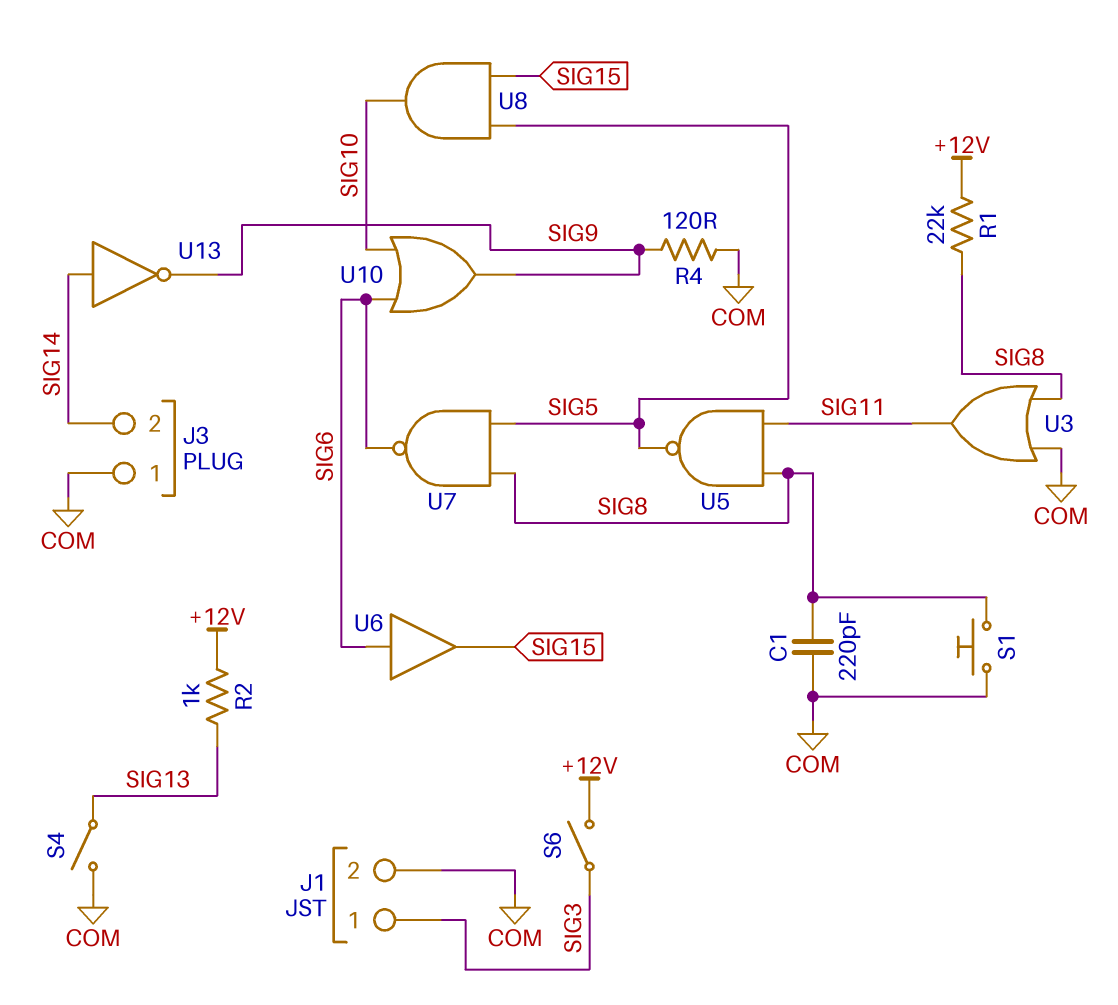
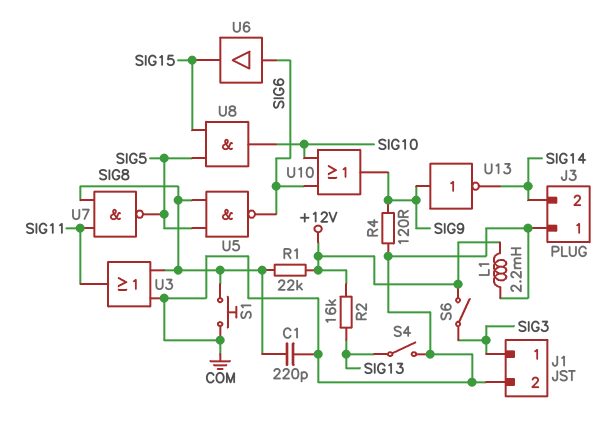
L1: none -> 2.2mH (+12V, COM)
R2: 1k (+12V, SIG13) -> 16k (+12V, SIG13)
U5: NAND (in SIG8, in SIG11, out SIG5) -> NAND (in SIG5, in SIG8, out SIG6)
U7: NAND (in SIG5, in SIG8, out SIG6) -> NAND (in SIG8, in SIG11, out SIG5)
U13: NOT (in SIG14, out SIG9) -> NOT (in SIG9, out SIG14)

